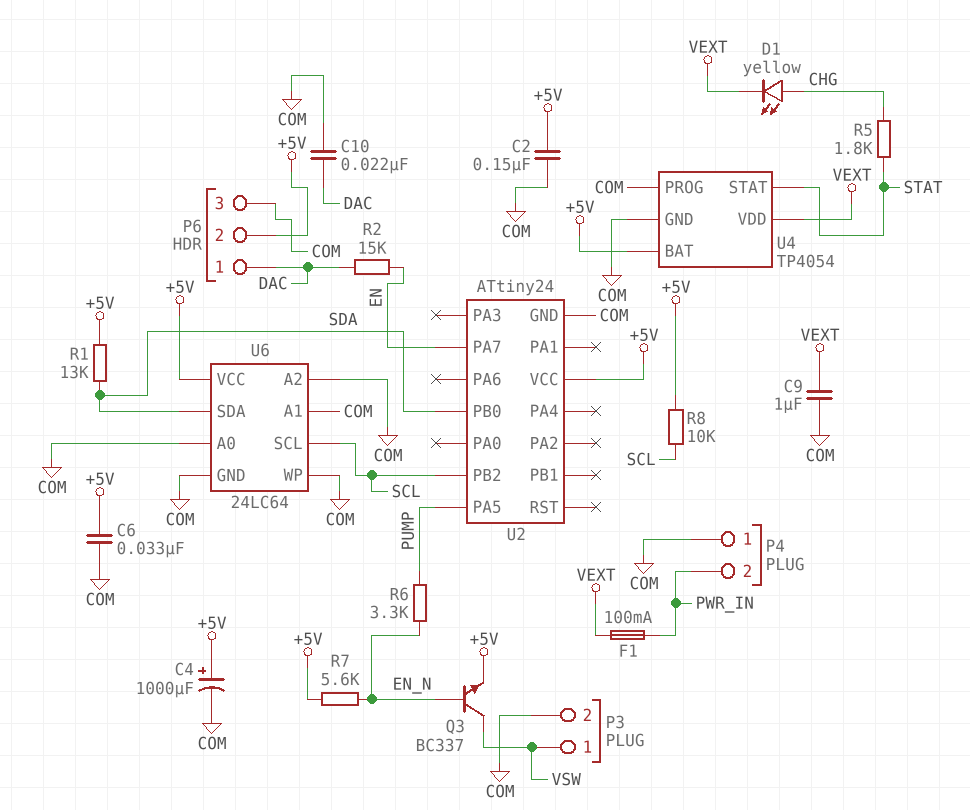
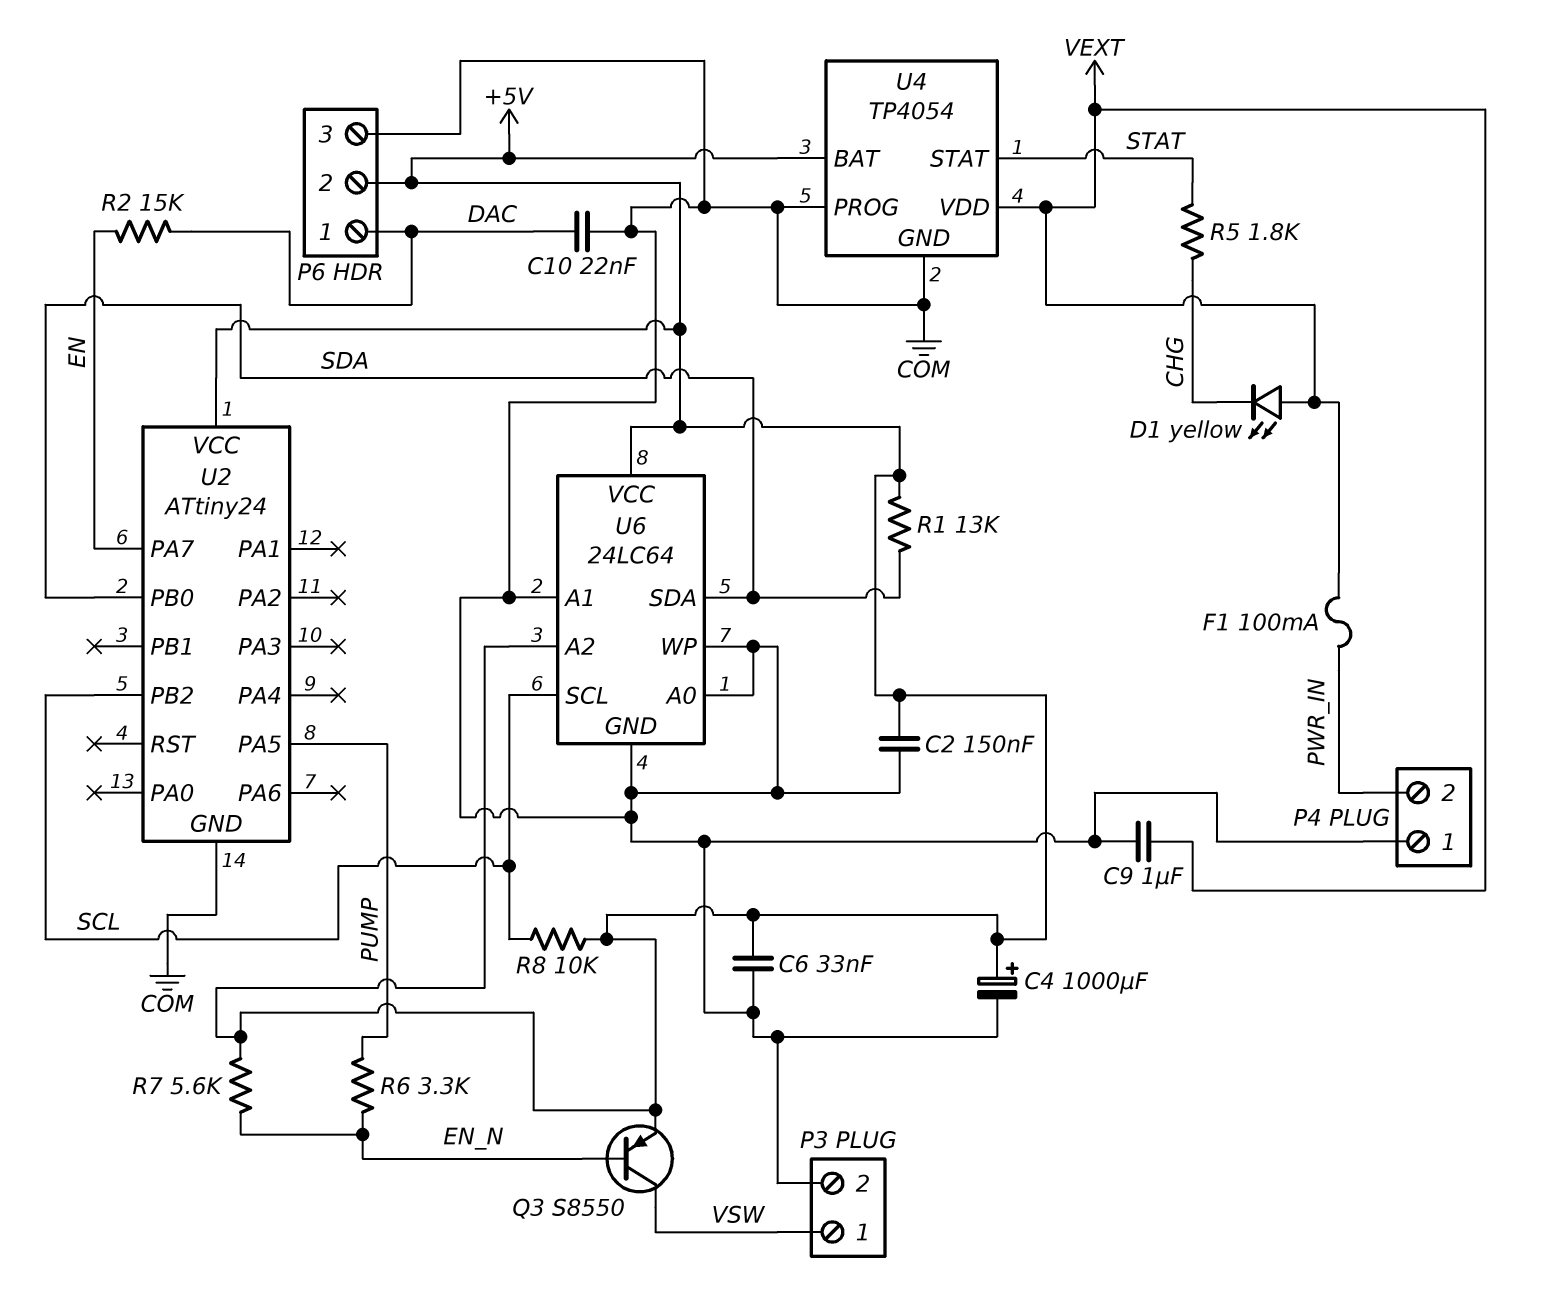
D1: LED yellow (A CHG, K VEXT) -> LED yellow (A VEXT, K CHG)
Q3: NPN BC337 (B EN_N, C VSW, E +5V) -> PNP S8550 (B EN_N, C VSW, E +5V)
U6 pin A2: COM -> +5V

